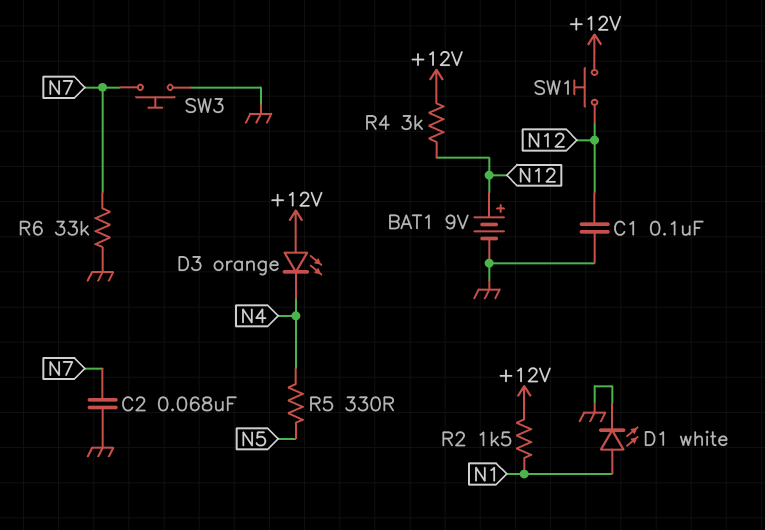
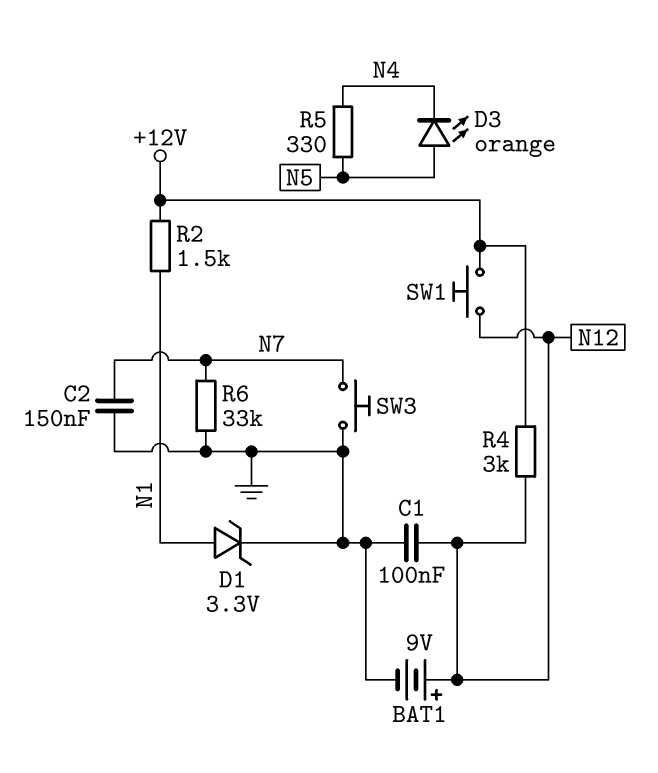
C2: 68nF (GND, N7) -> 150nF (GND, N7)
D1: LED white (A N1, K GND) -> zener 3.3V (A N1, K GND)
D3: LED orange (A +12V, K N4) -> LED orange (A N5, K N4)

